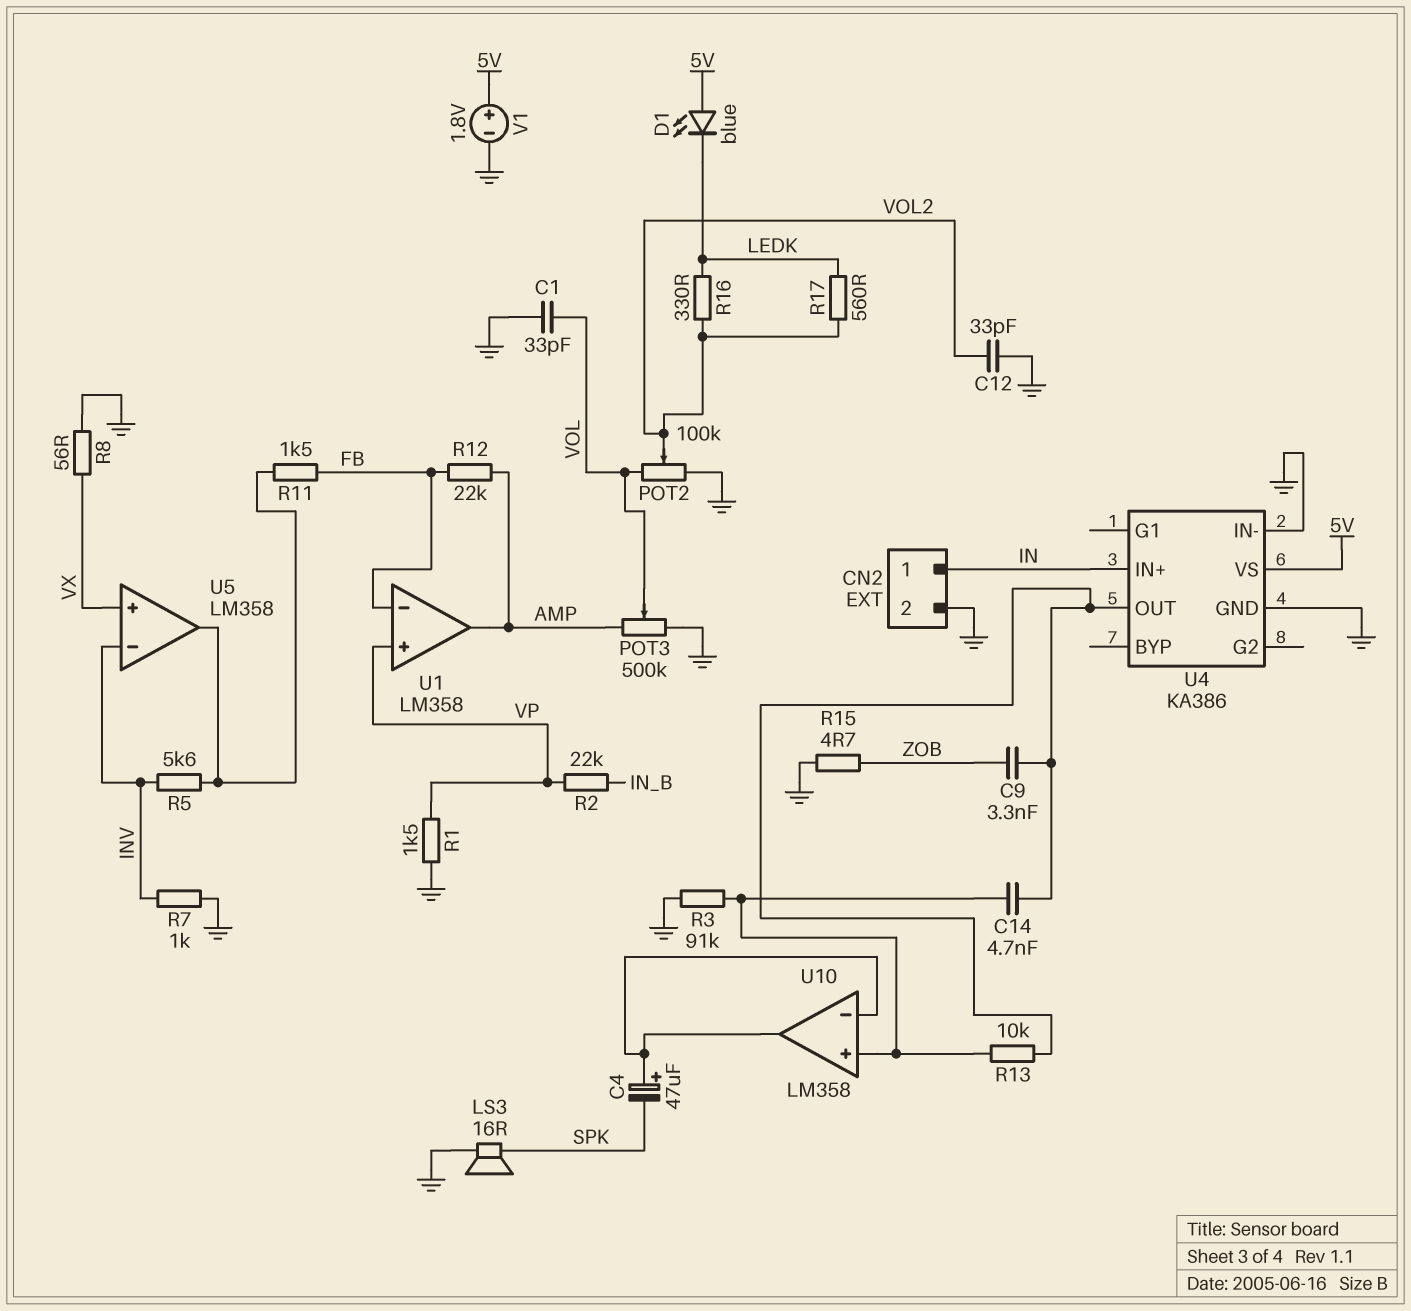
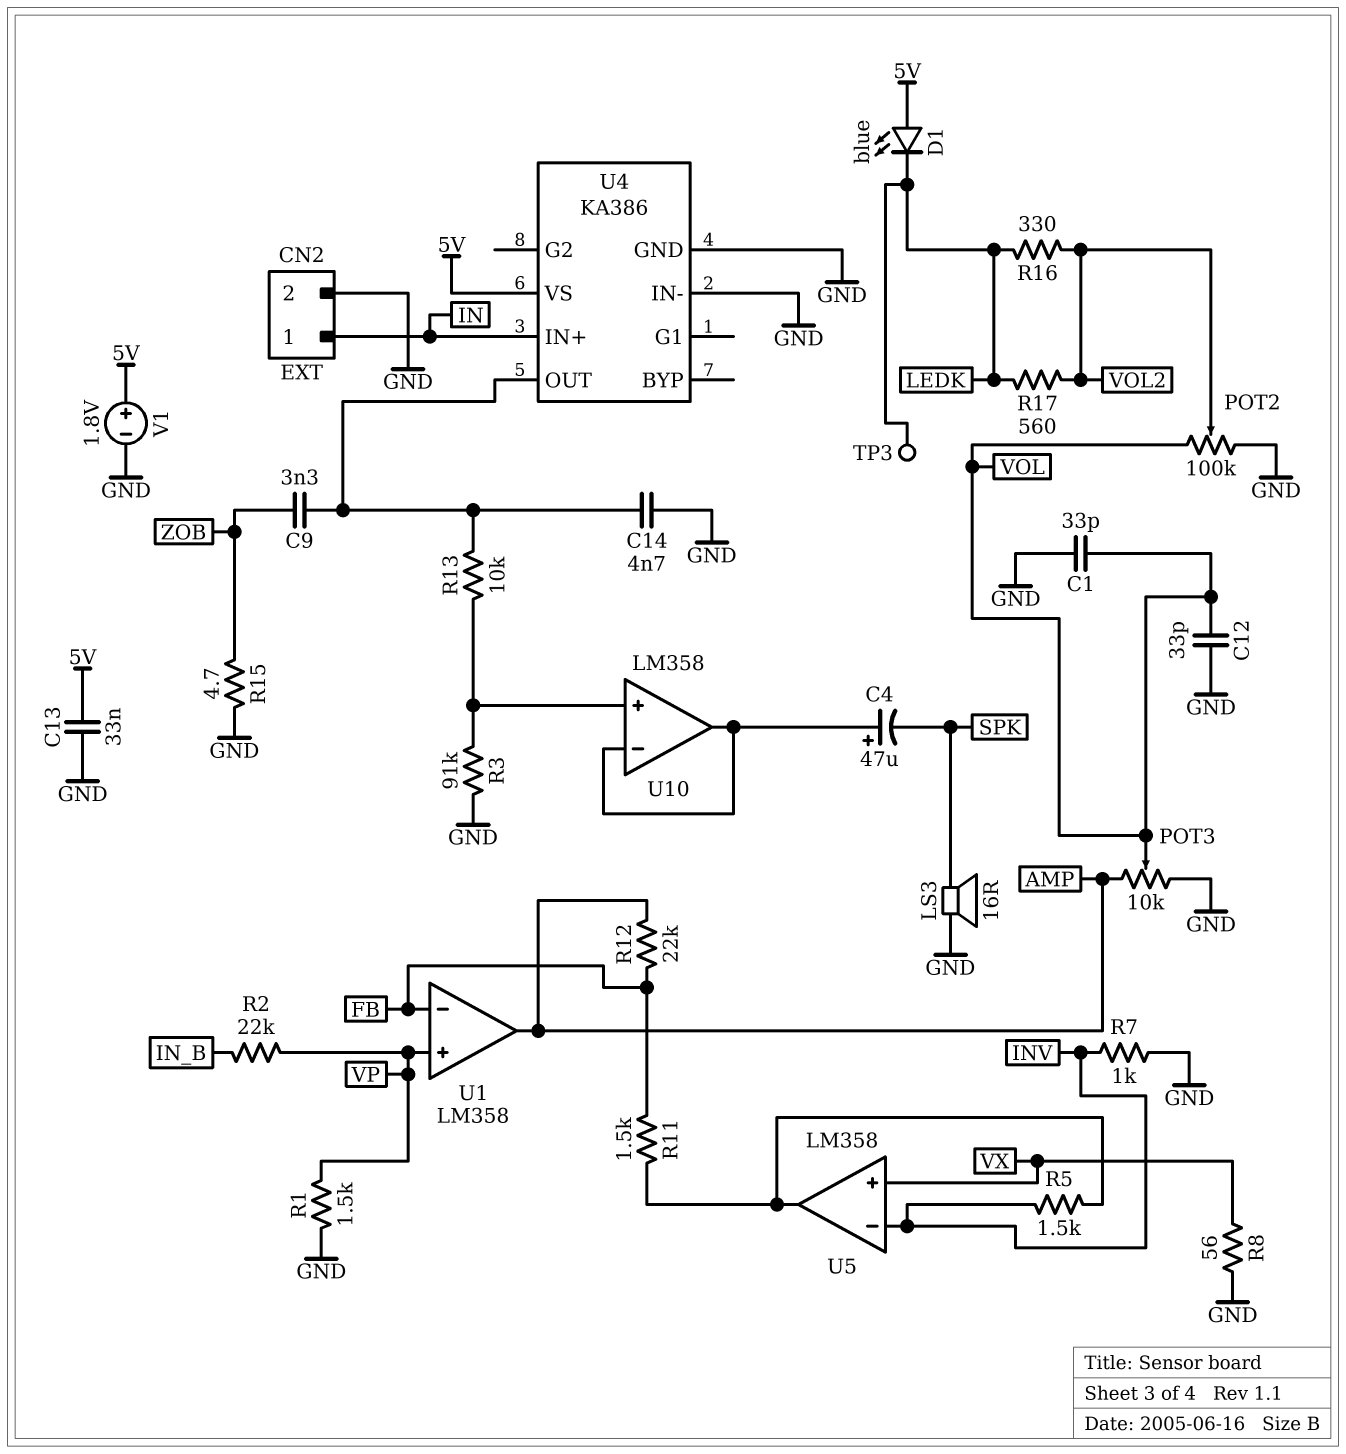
C12: 33pF (GND, VOL2) -> 33pF (GND, VOL)
C13: none -> 33nF (5V, GND)
C14: 4.7nF (U4/OUT, U10/in+) -> 4.7nF (GND, U4/OUT)
POT3: 500k (AMP, GND, wiper VOL) -> 10k (AMP, GND, wiper VOL)
R5: 5.6k (INV, U5/out) -> 1.5k (INV, U5/out)
TP3: none -> test point (LEDK)

